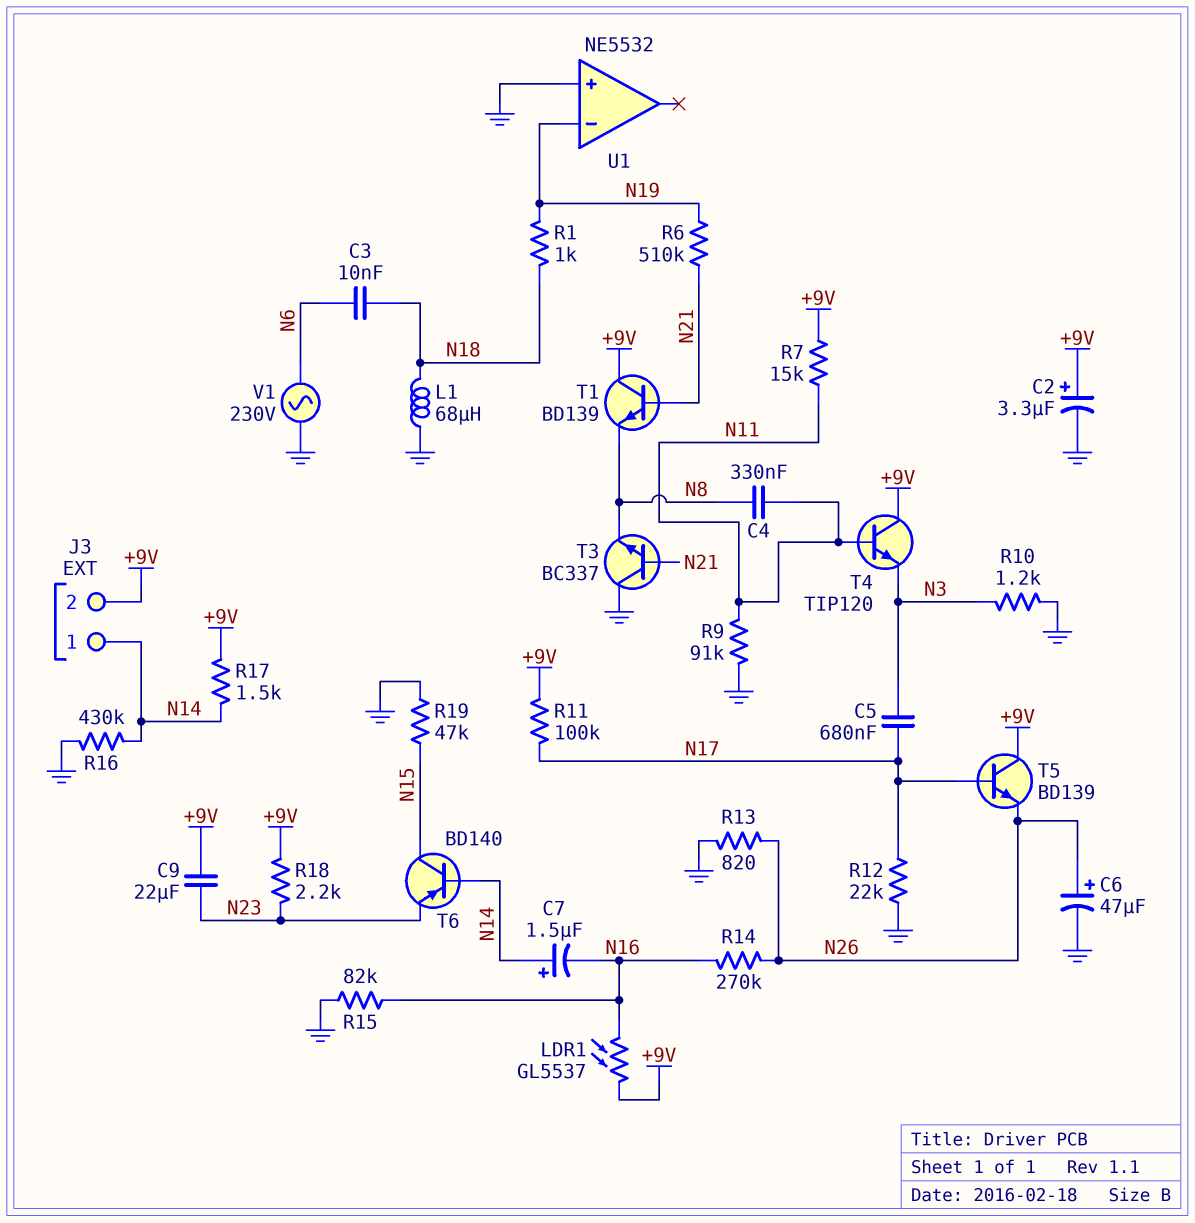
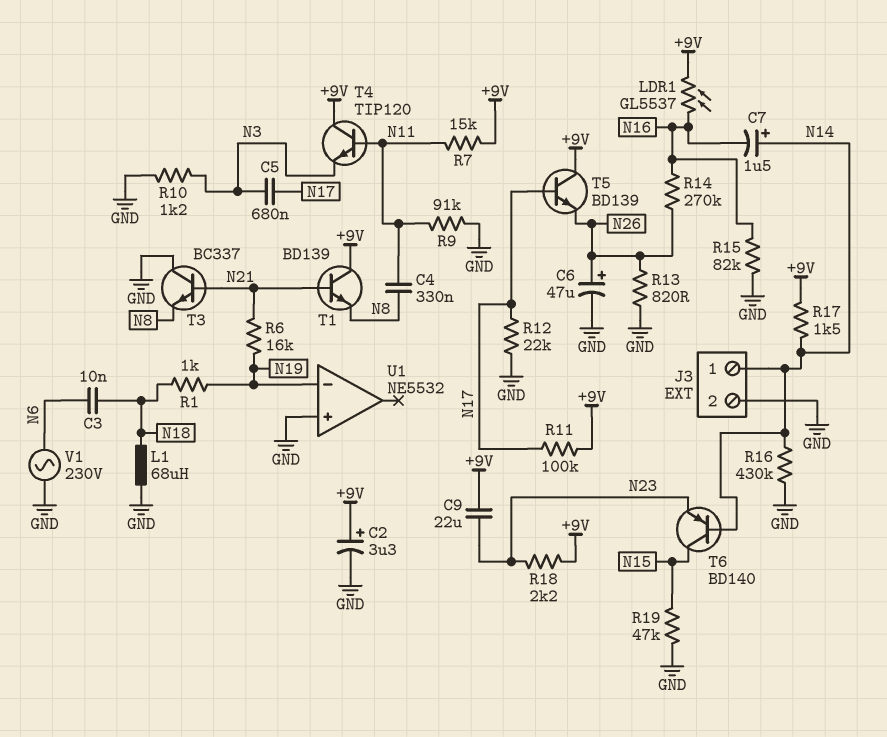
J3 pin 2: +9V -> GND
R6: 510k (N19, N21) -> 16k (N19, N21)

